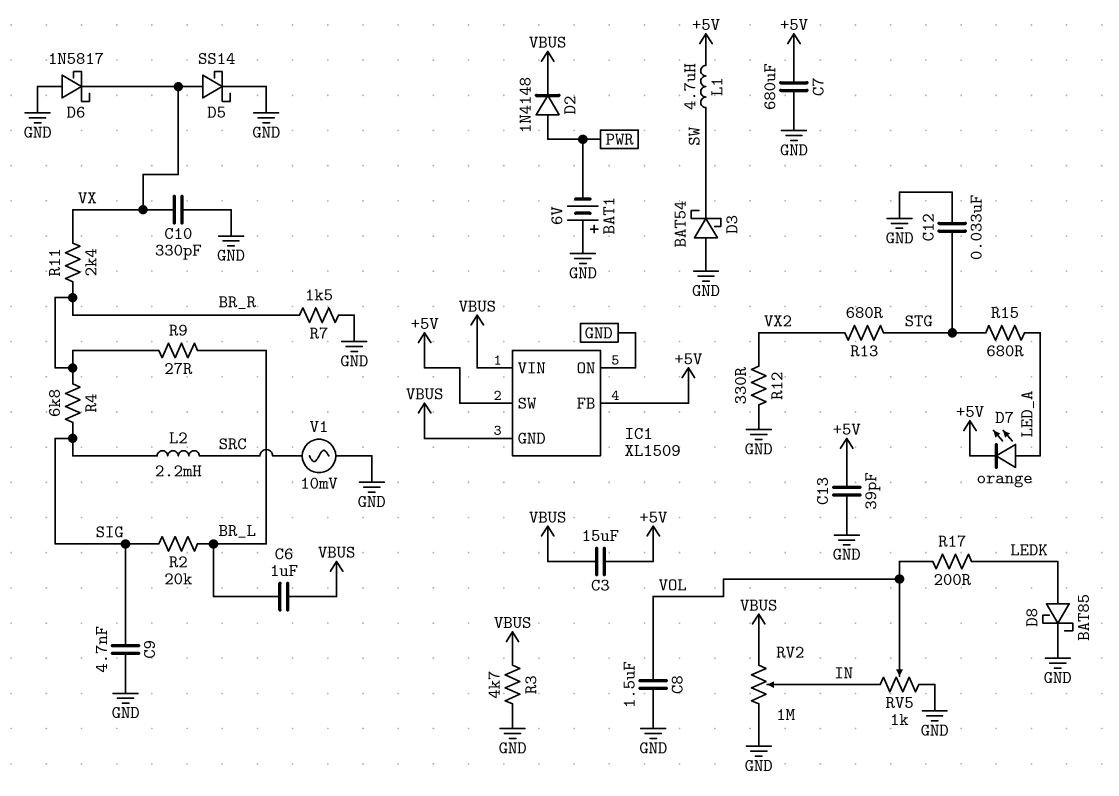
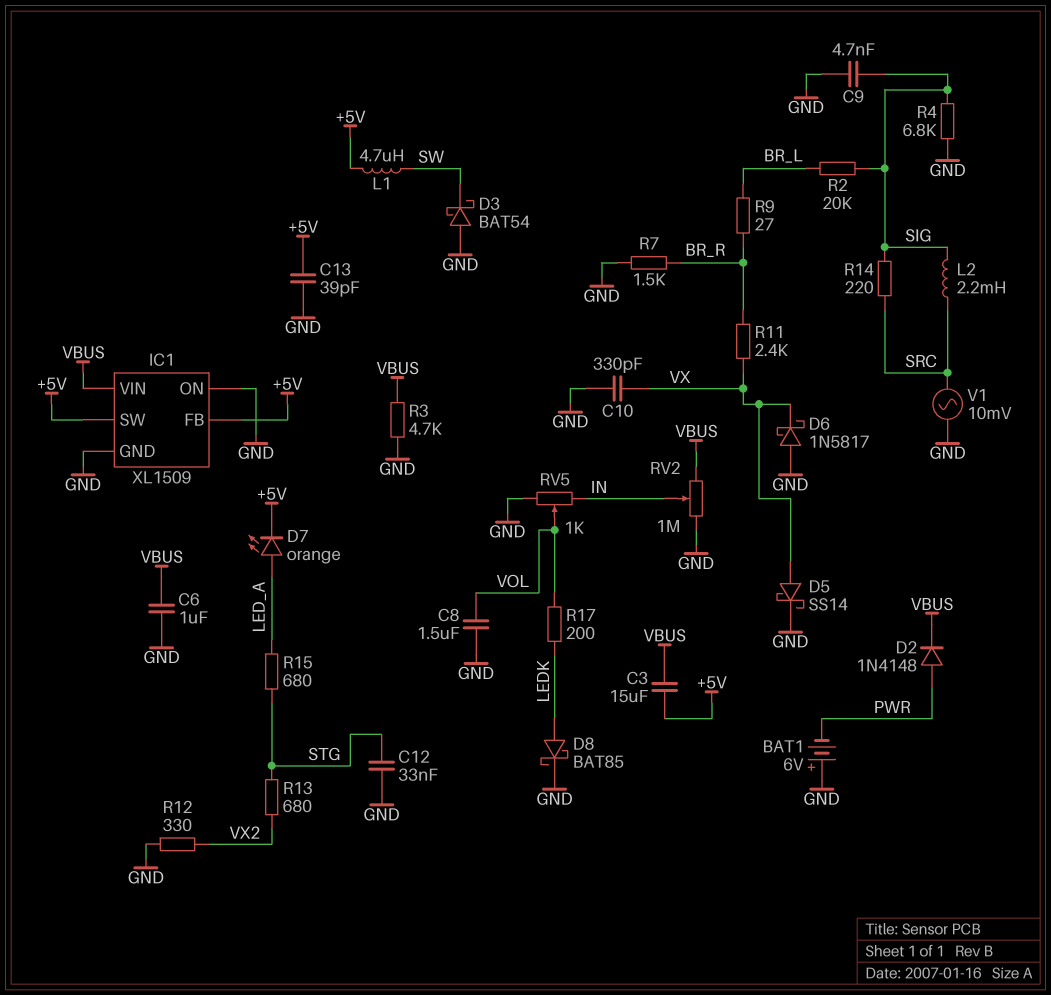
C6: 1uF (BR_L, VBUS) -> 1uF (GND, VBUS)
C7: 680uF (+5V, GND) -> none
IC1 pin GND: VBUS -> GND
R4: 6.8k (BR_R, SIG) -> 6.8k (GND, SIG)
R14: none -> 220 (SIG, SRC)

